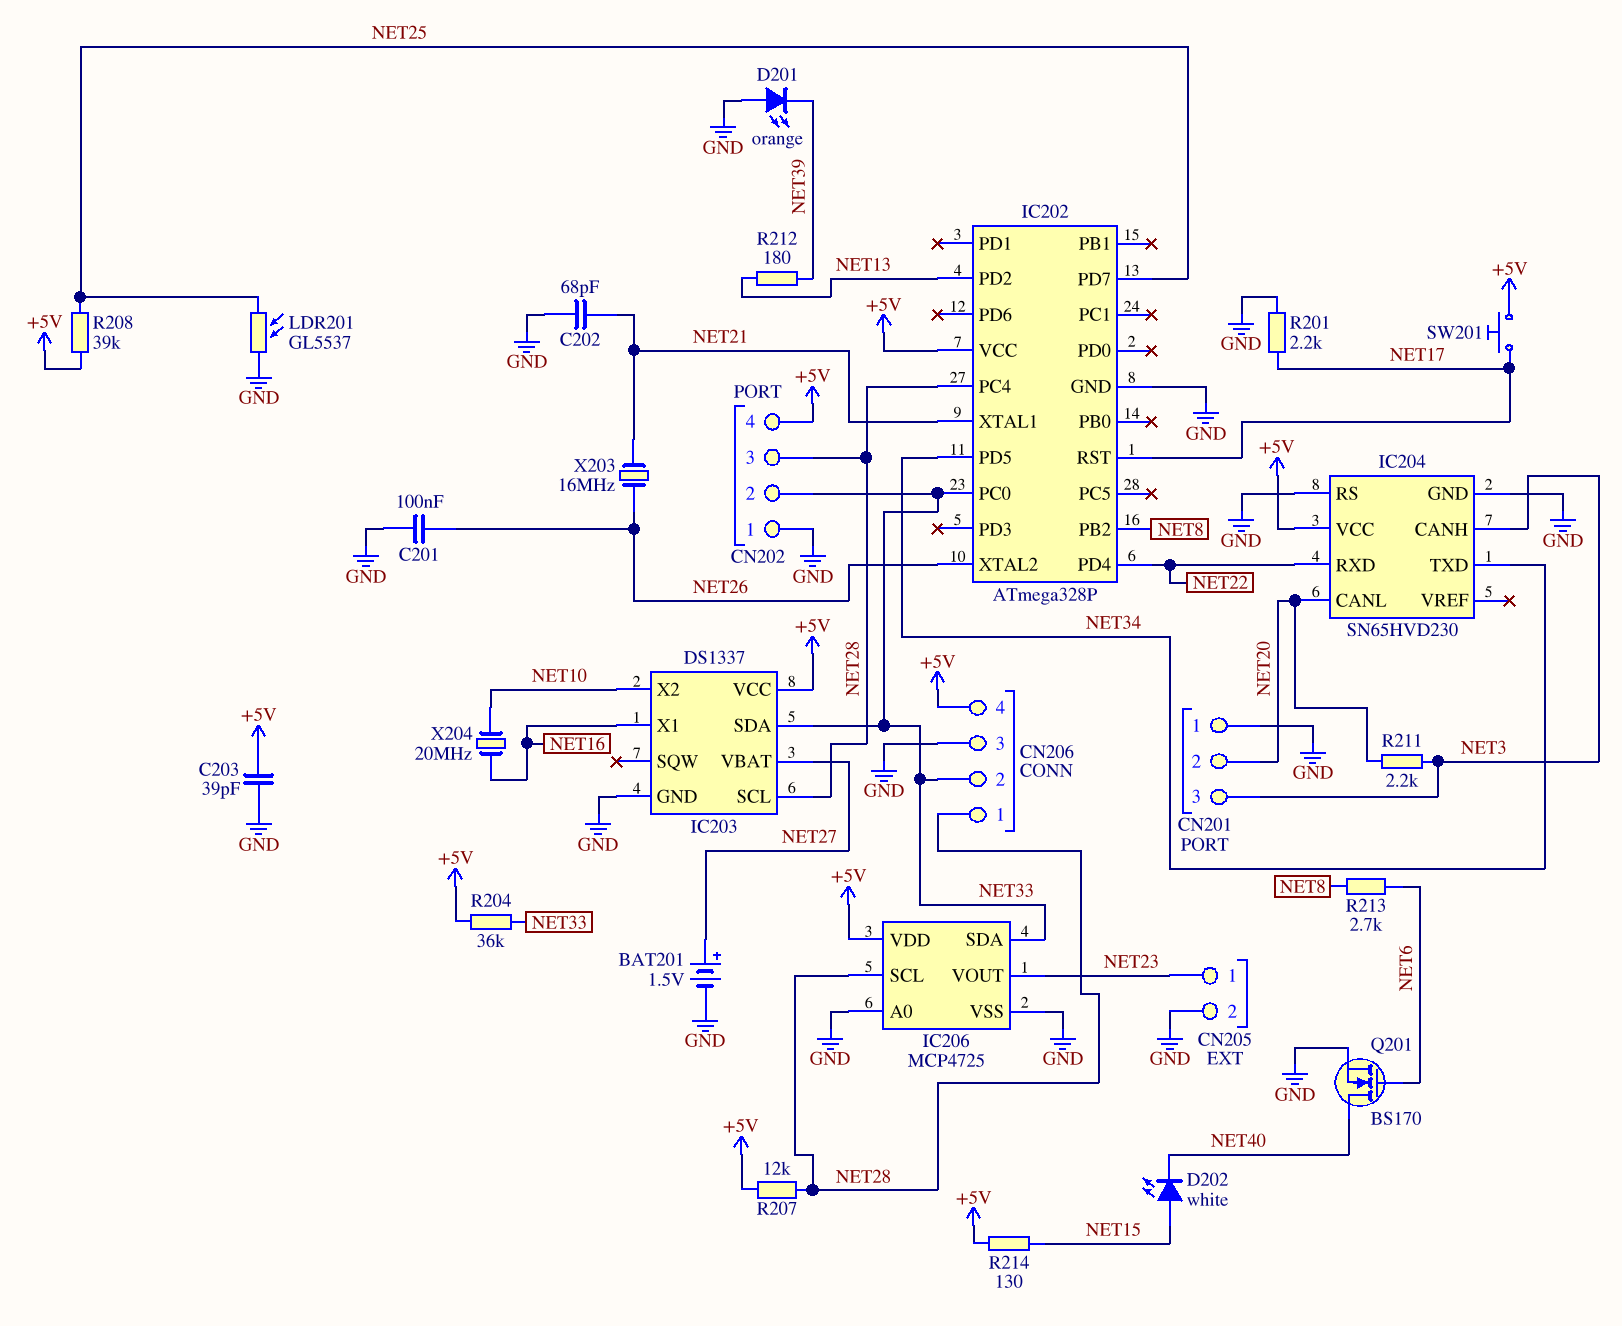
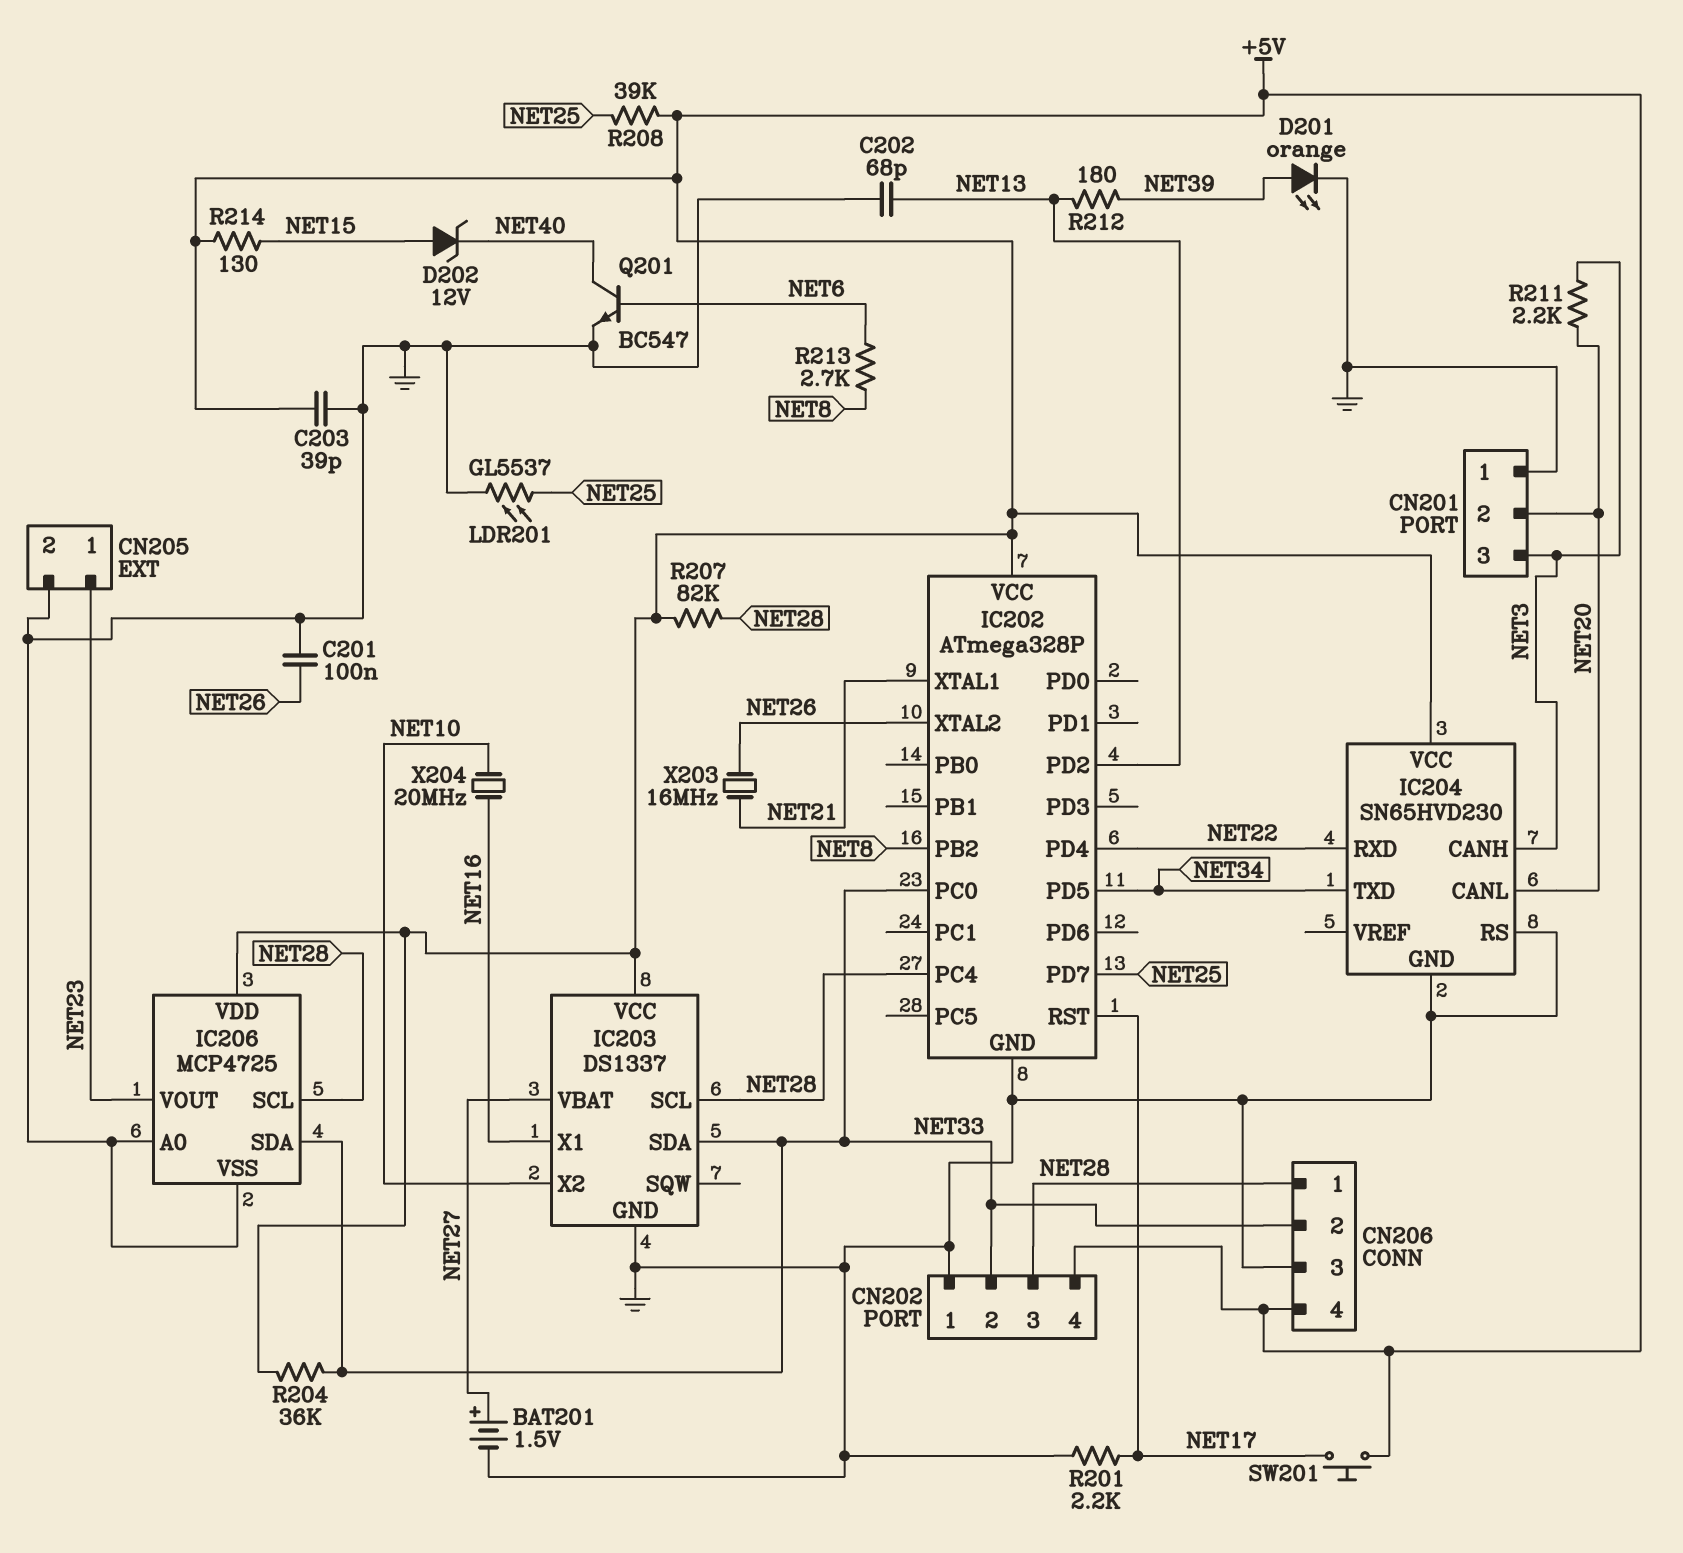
C202: 68pF (GND, NET21) -> 68pF (GND, NET13)
D201: LED orange (A GND, K NET39) -> LED orange (A NET39, K GND)
D202: LED white (A NET15, K NET40) -> zener 12V (A NET15, K NET40)
Q201: NMOS BS170 (G NET6, D NET40, S GND) -> NPN BC547 (B NET6, C NET40, E GND)
R207: 12k (+5V, NET28) -> 82k (+5V, NET28)

